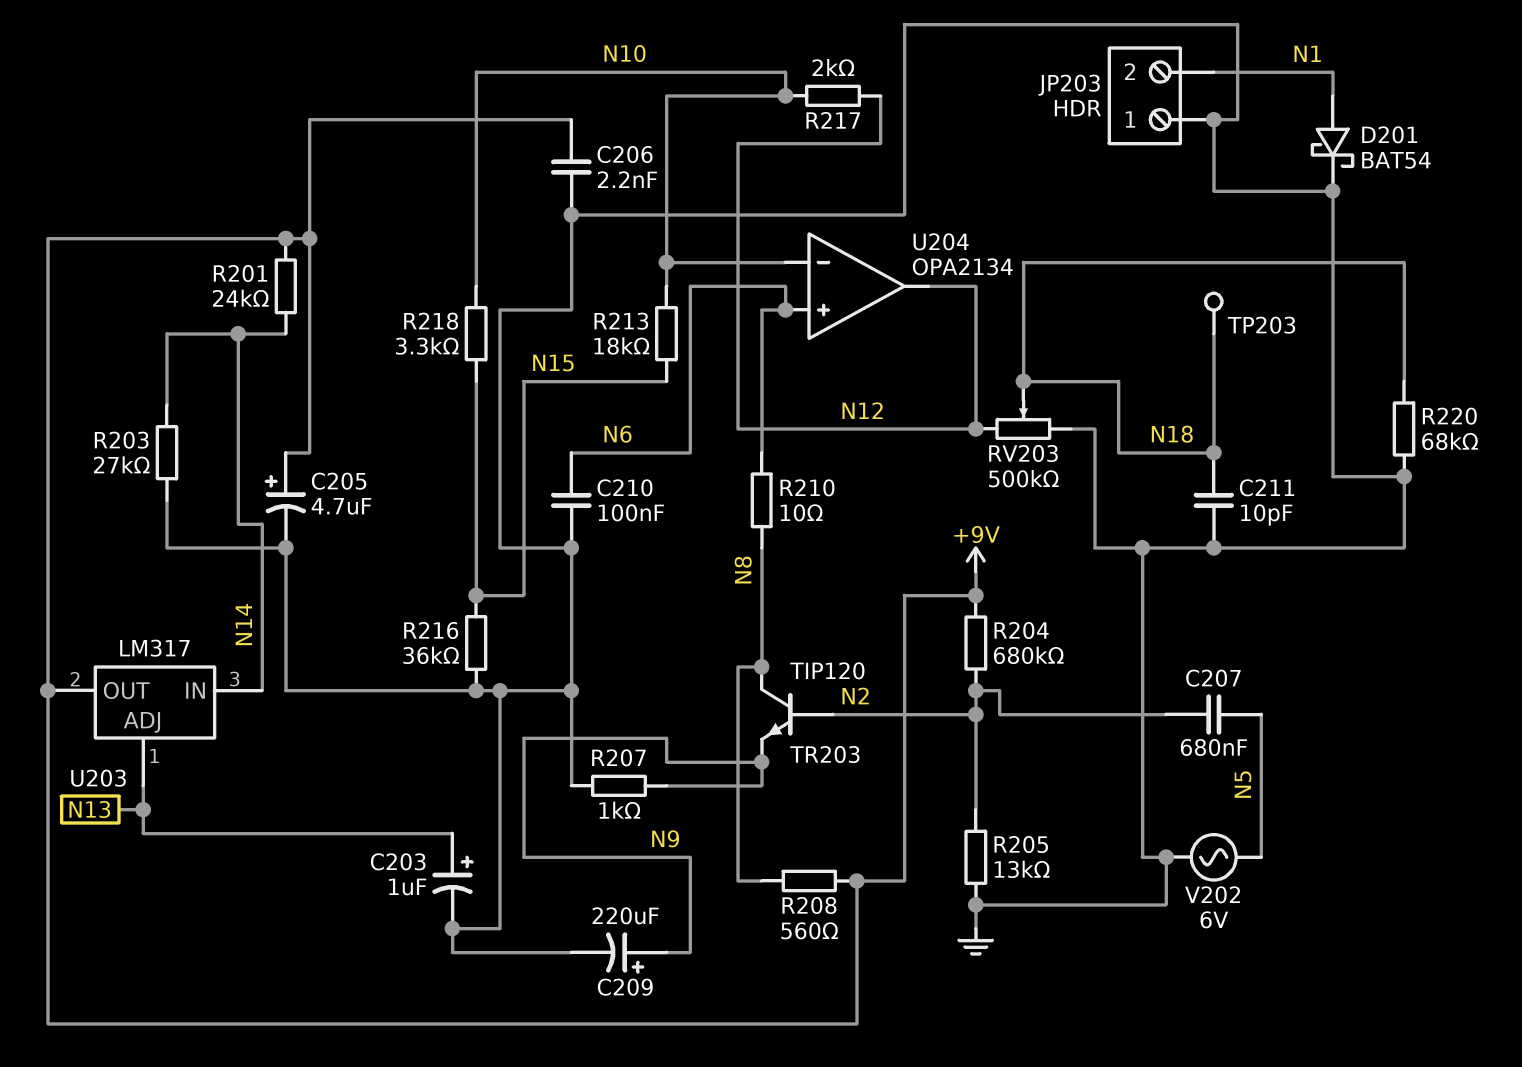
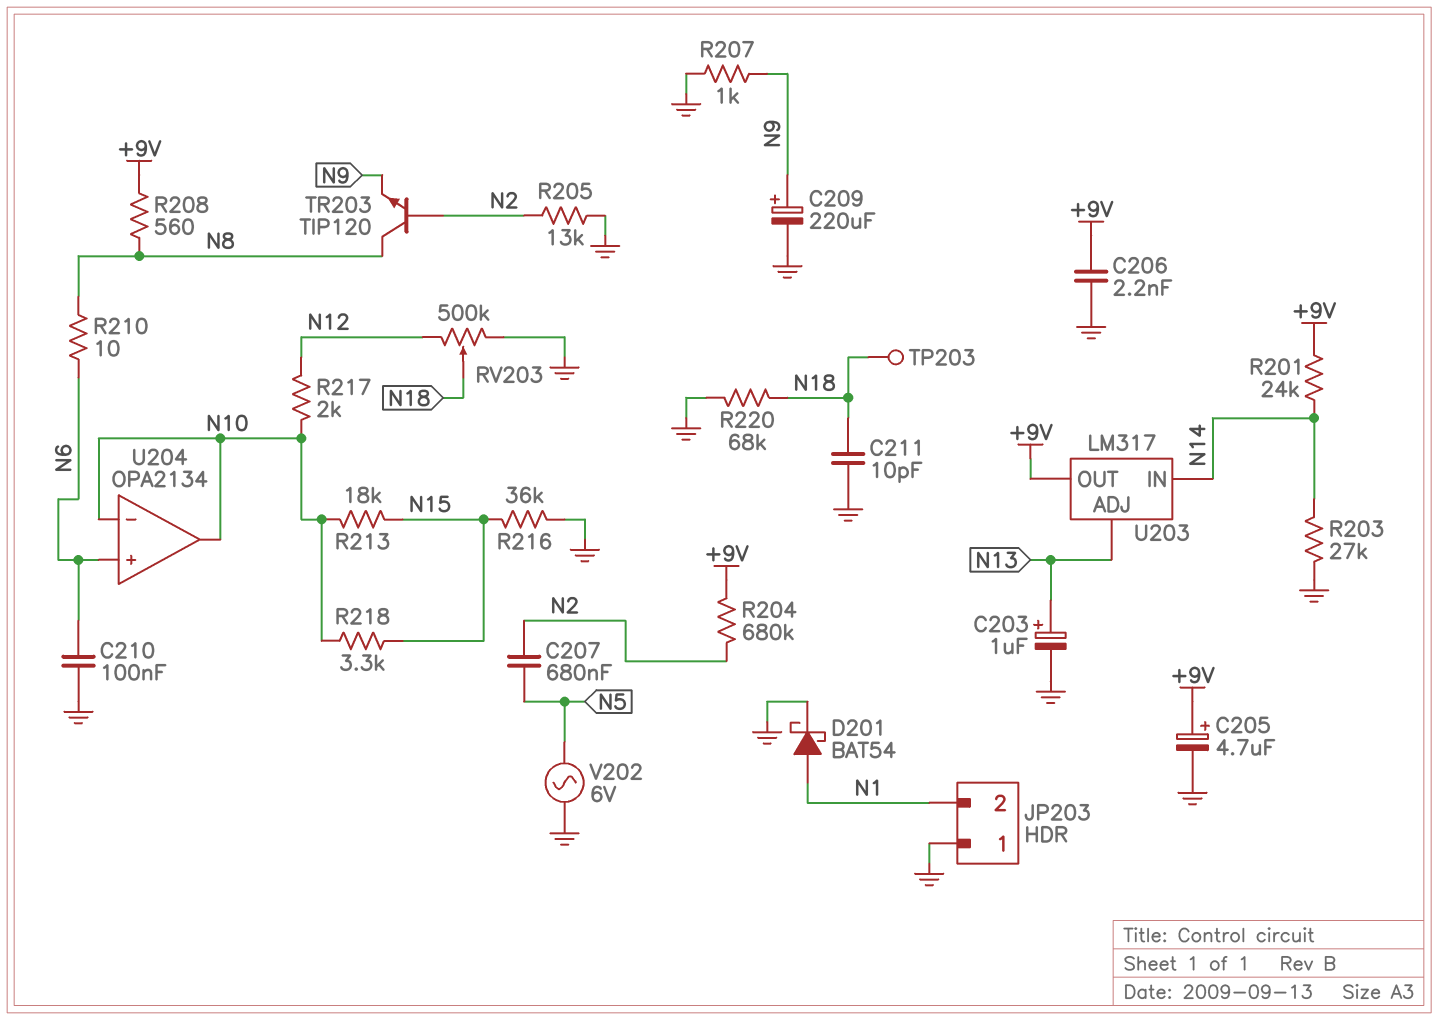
U204 pin out: N12 -> N10

